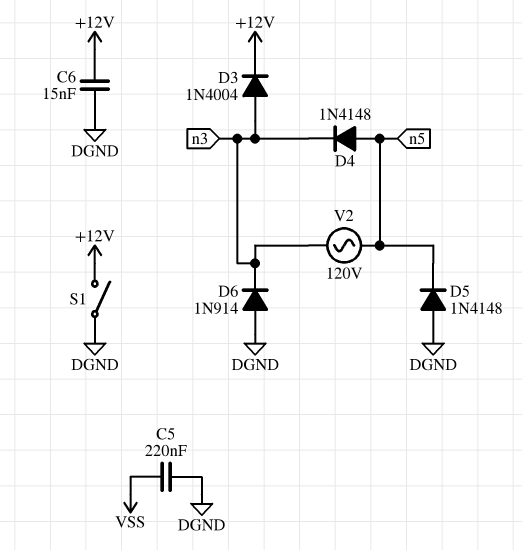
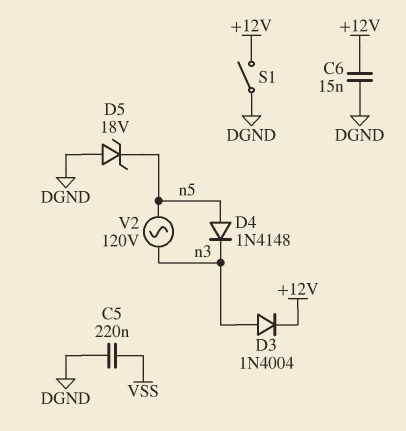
D5: diode 1N4148 (A DGND, K n5) -> zener 18V (A DGND, K n5)
D6: diode 1N914 (A DGND, K n3) -> none

